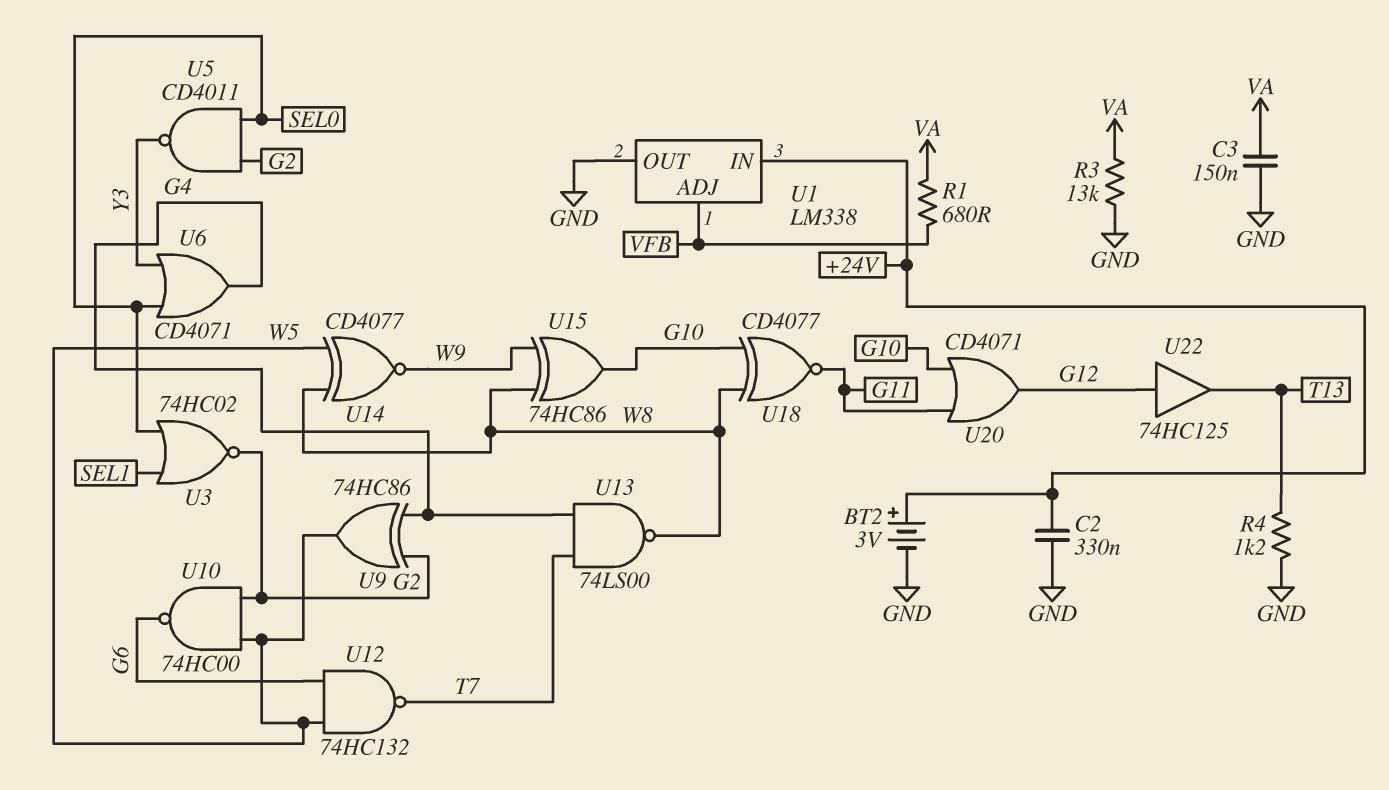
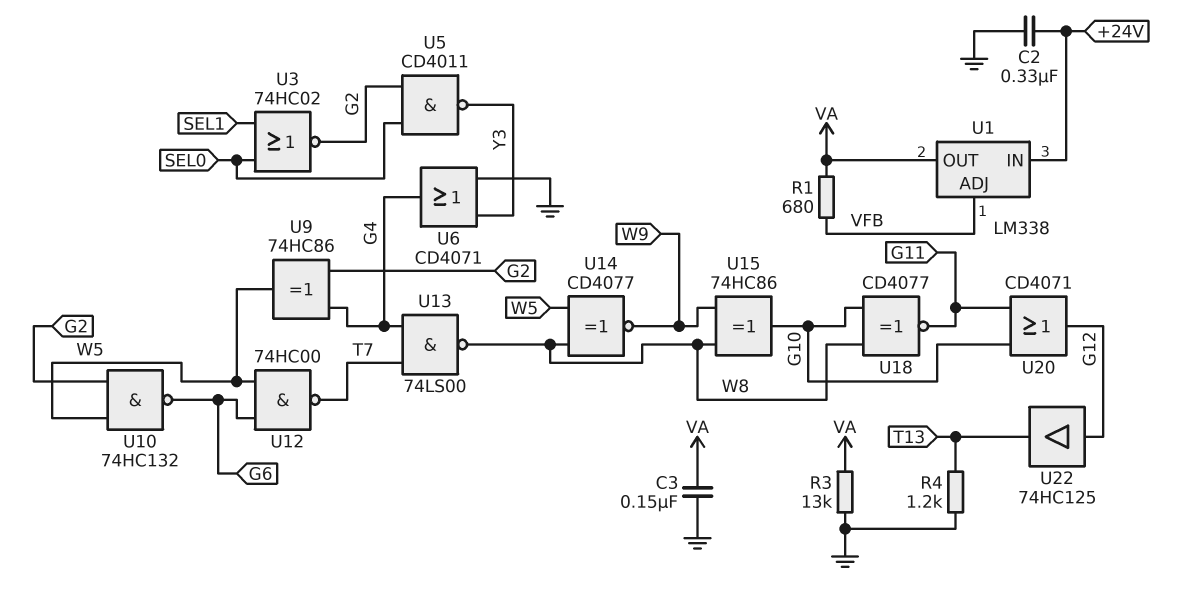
BT2: 3V (plus +24V, minus GND) -> none
U1 pin OUT: GND -> VA
U6: OR CD4071 (in SEL0, in Y3, out G4) -> OR CD4071 (in GND, in Y3, out G4)
U10: NAND 74HC00 (in G2, in W5, out G6) -> NAND 74HC132 (in G2, in W5, out G6)
U12: NAND 74HC132 (in G6, in W5, out T7) -> NAND 74HC00 (in G6, in W5, out T7)

